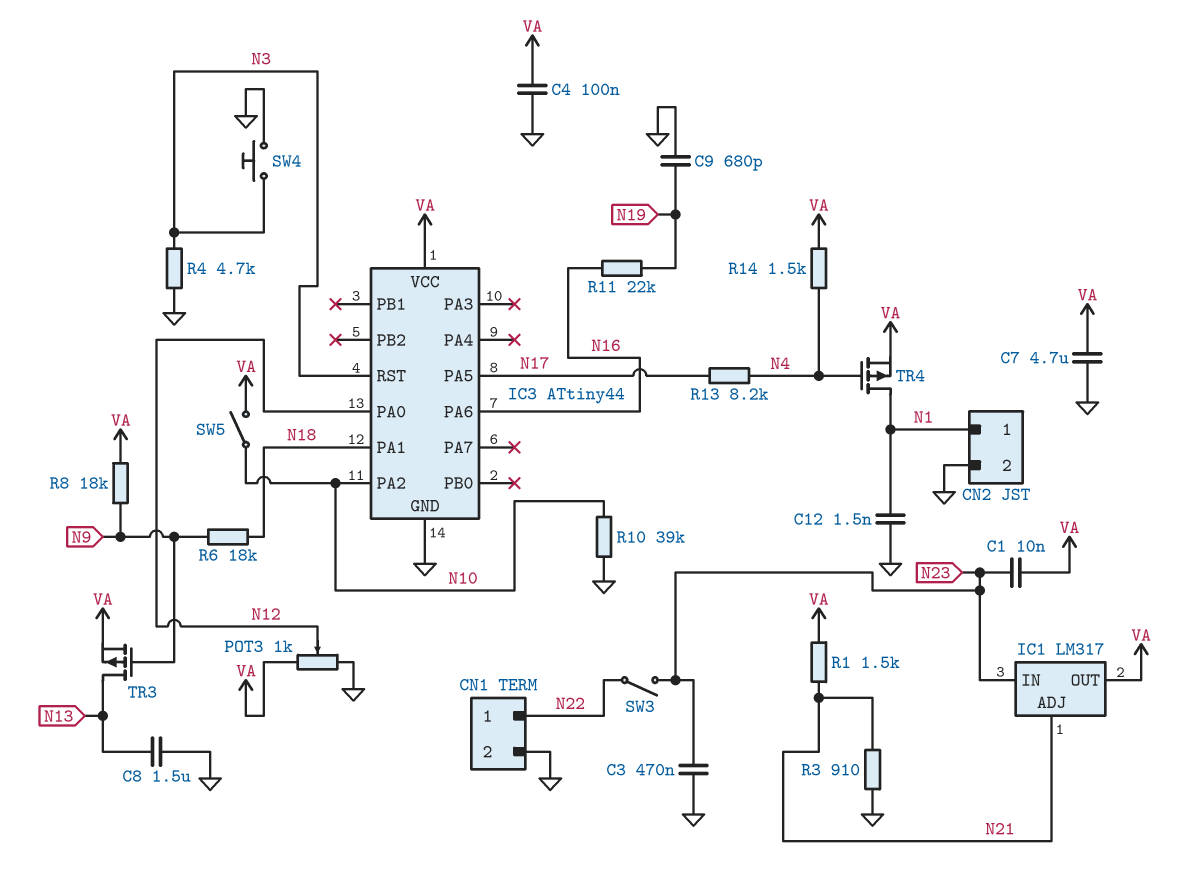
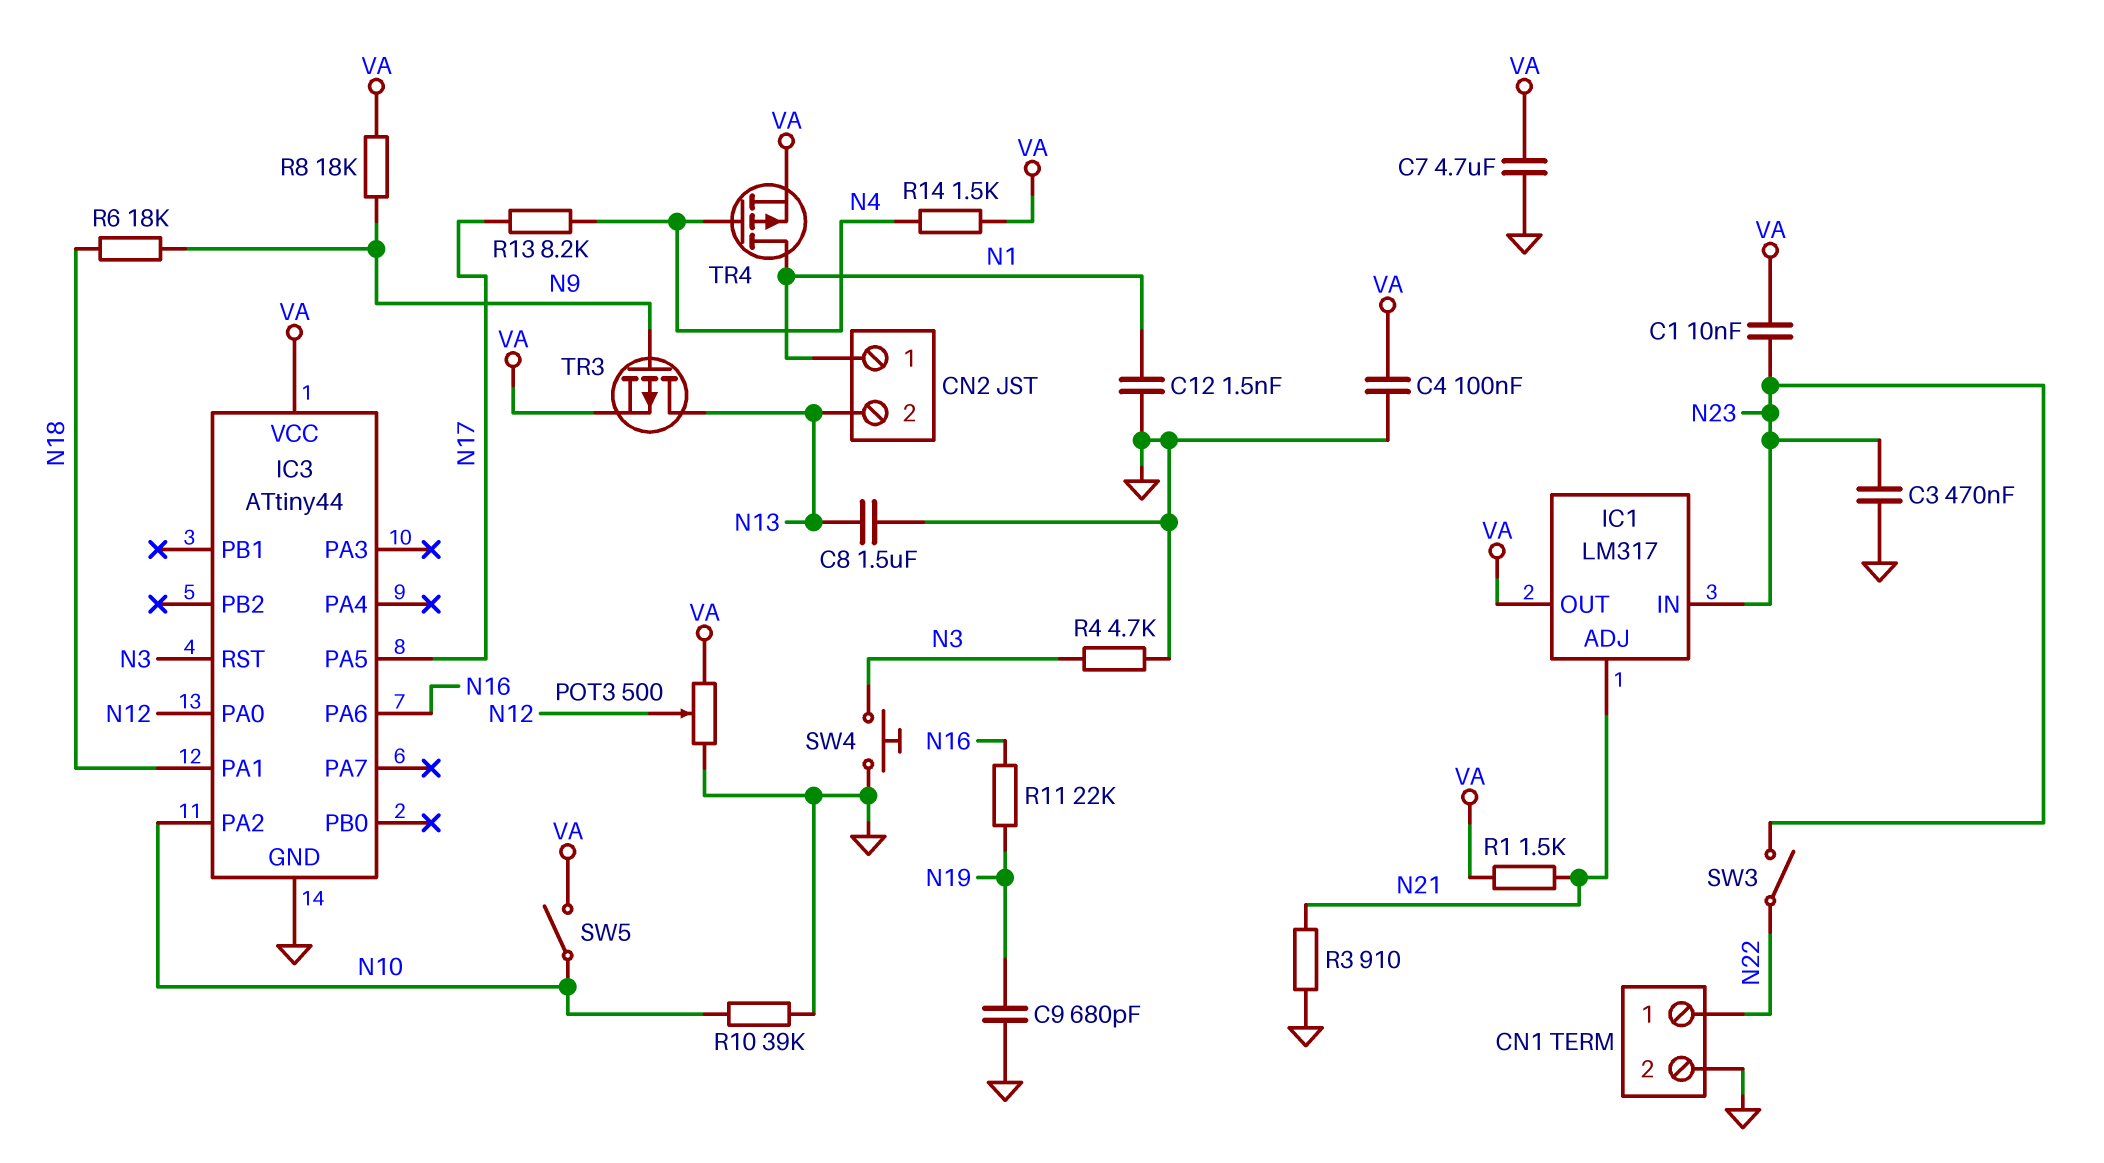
CN2 pin 2: GND -> N13
POT3: 1k (GND, VA, wiper N12) -> 500 (GND, VA, wiper N12)

